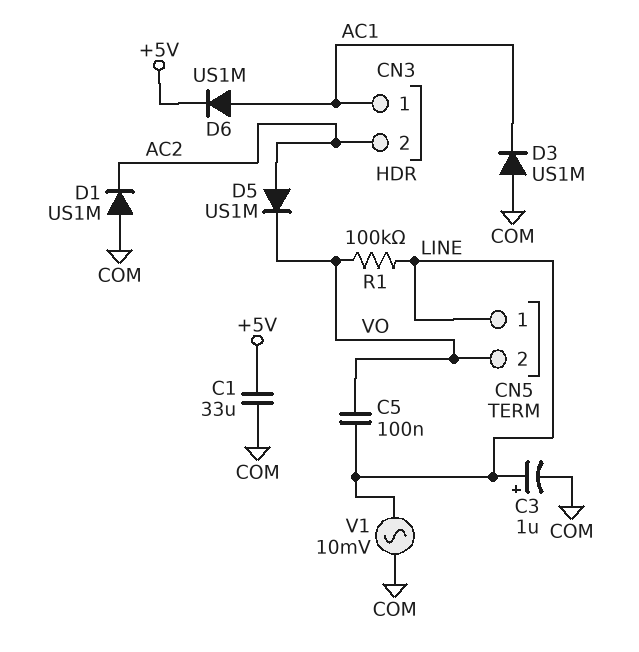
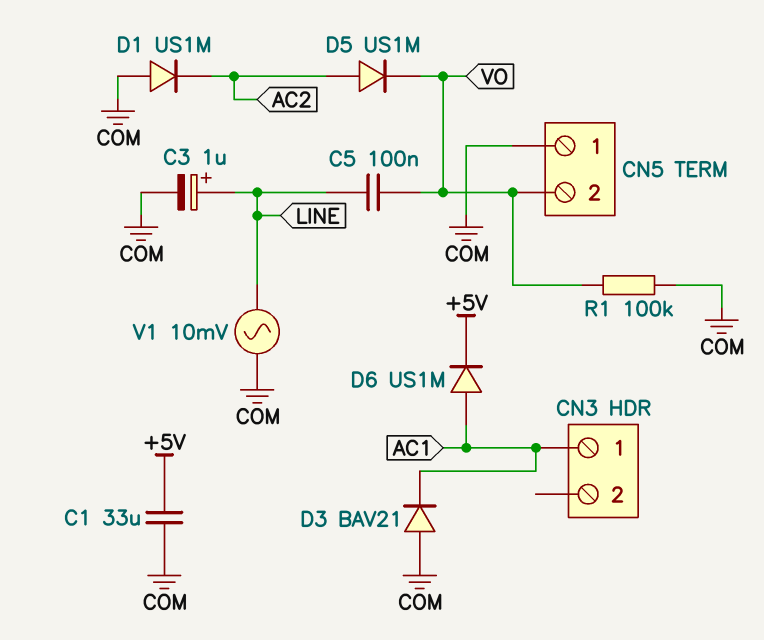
CN3 pin 2: AC2 -> none
CN5 pin 1: LINE -> COM
D3: diode US1M (A COM, K AC1) -> diode BAV21 (A COM, K AC1)
R1: 100k (LINE, VO) -> 100k (COM, VO)

